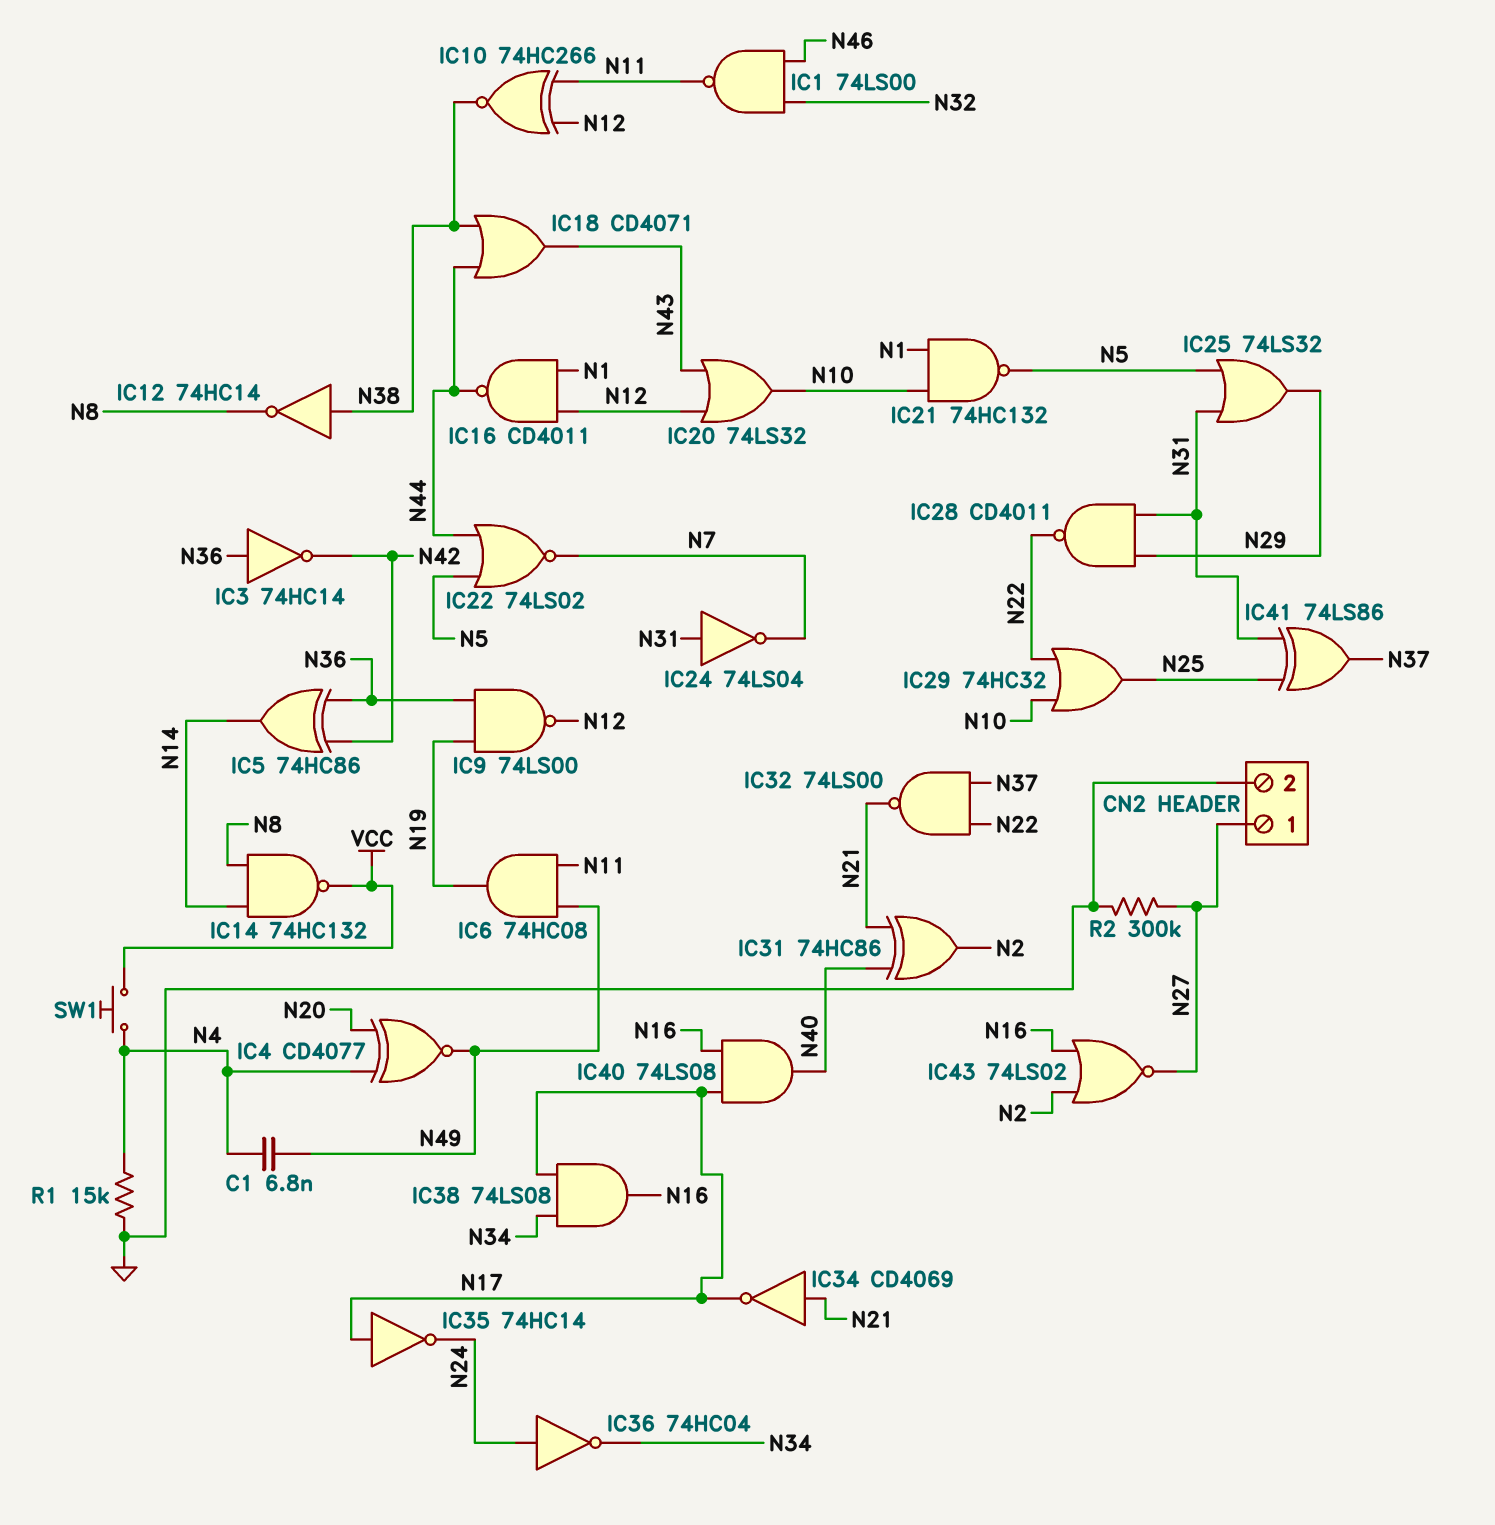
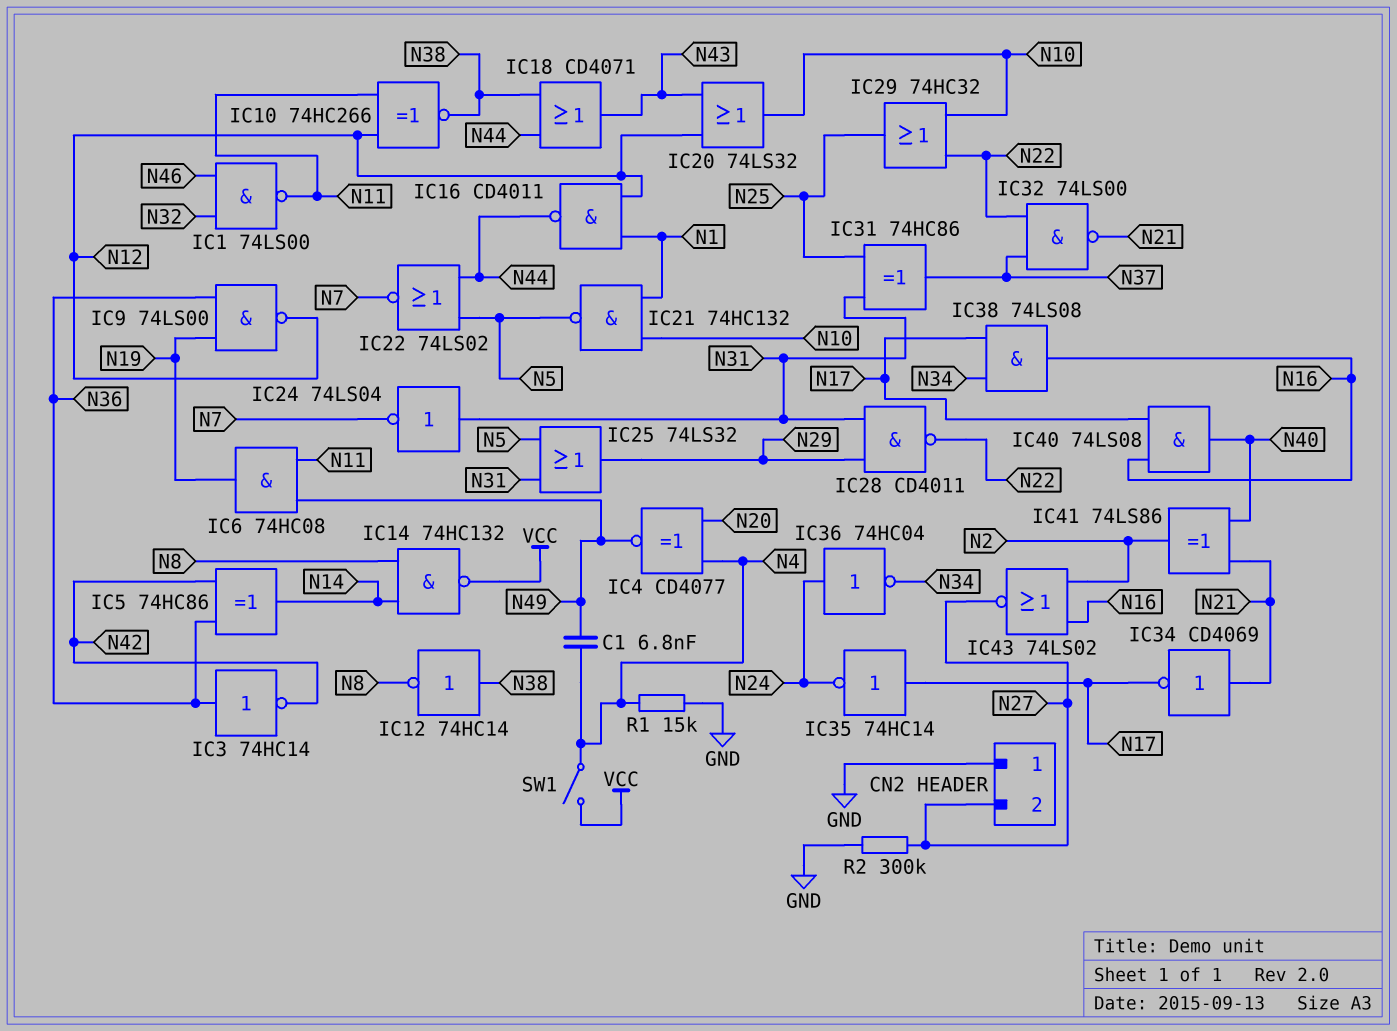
CN2 pin 1: N27 -> GND
CN2 pin 2: GND -> N27
IC31: XOR 74HC86 (in N21, in N40, out N2) -> XOR 74HC86 (in N25, in N31, out N37)
IC41: XOR 74LS86 (in N25, in N31, out N37) -> XOR 74LS86 (in N21, in N40, out N2)
SW1: button (N4, VCC) -> switch (N4, VCC)

